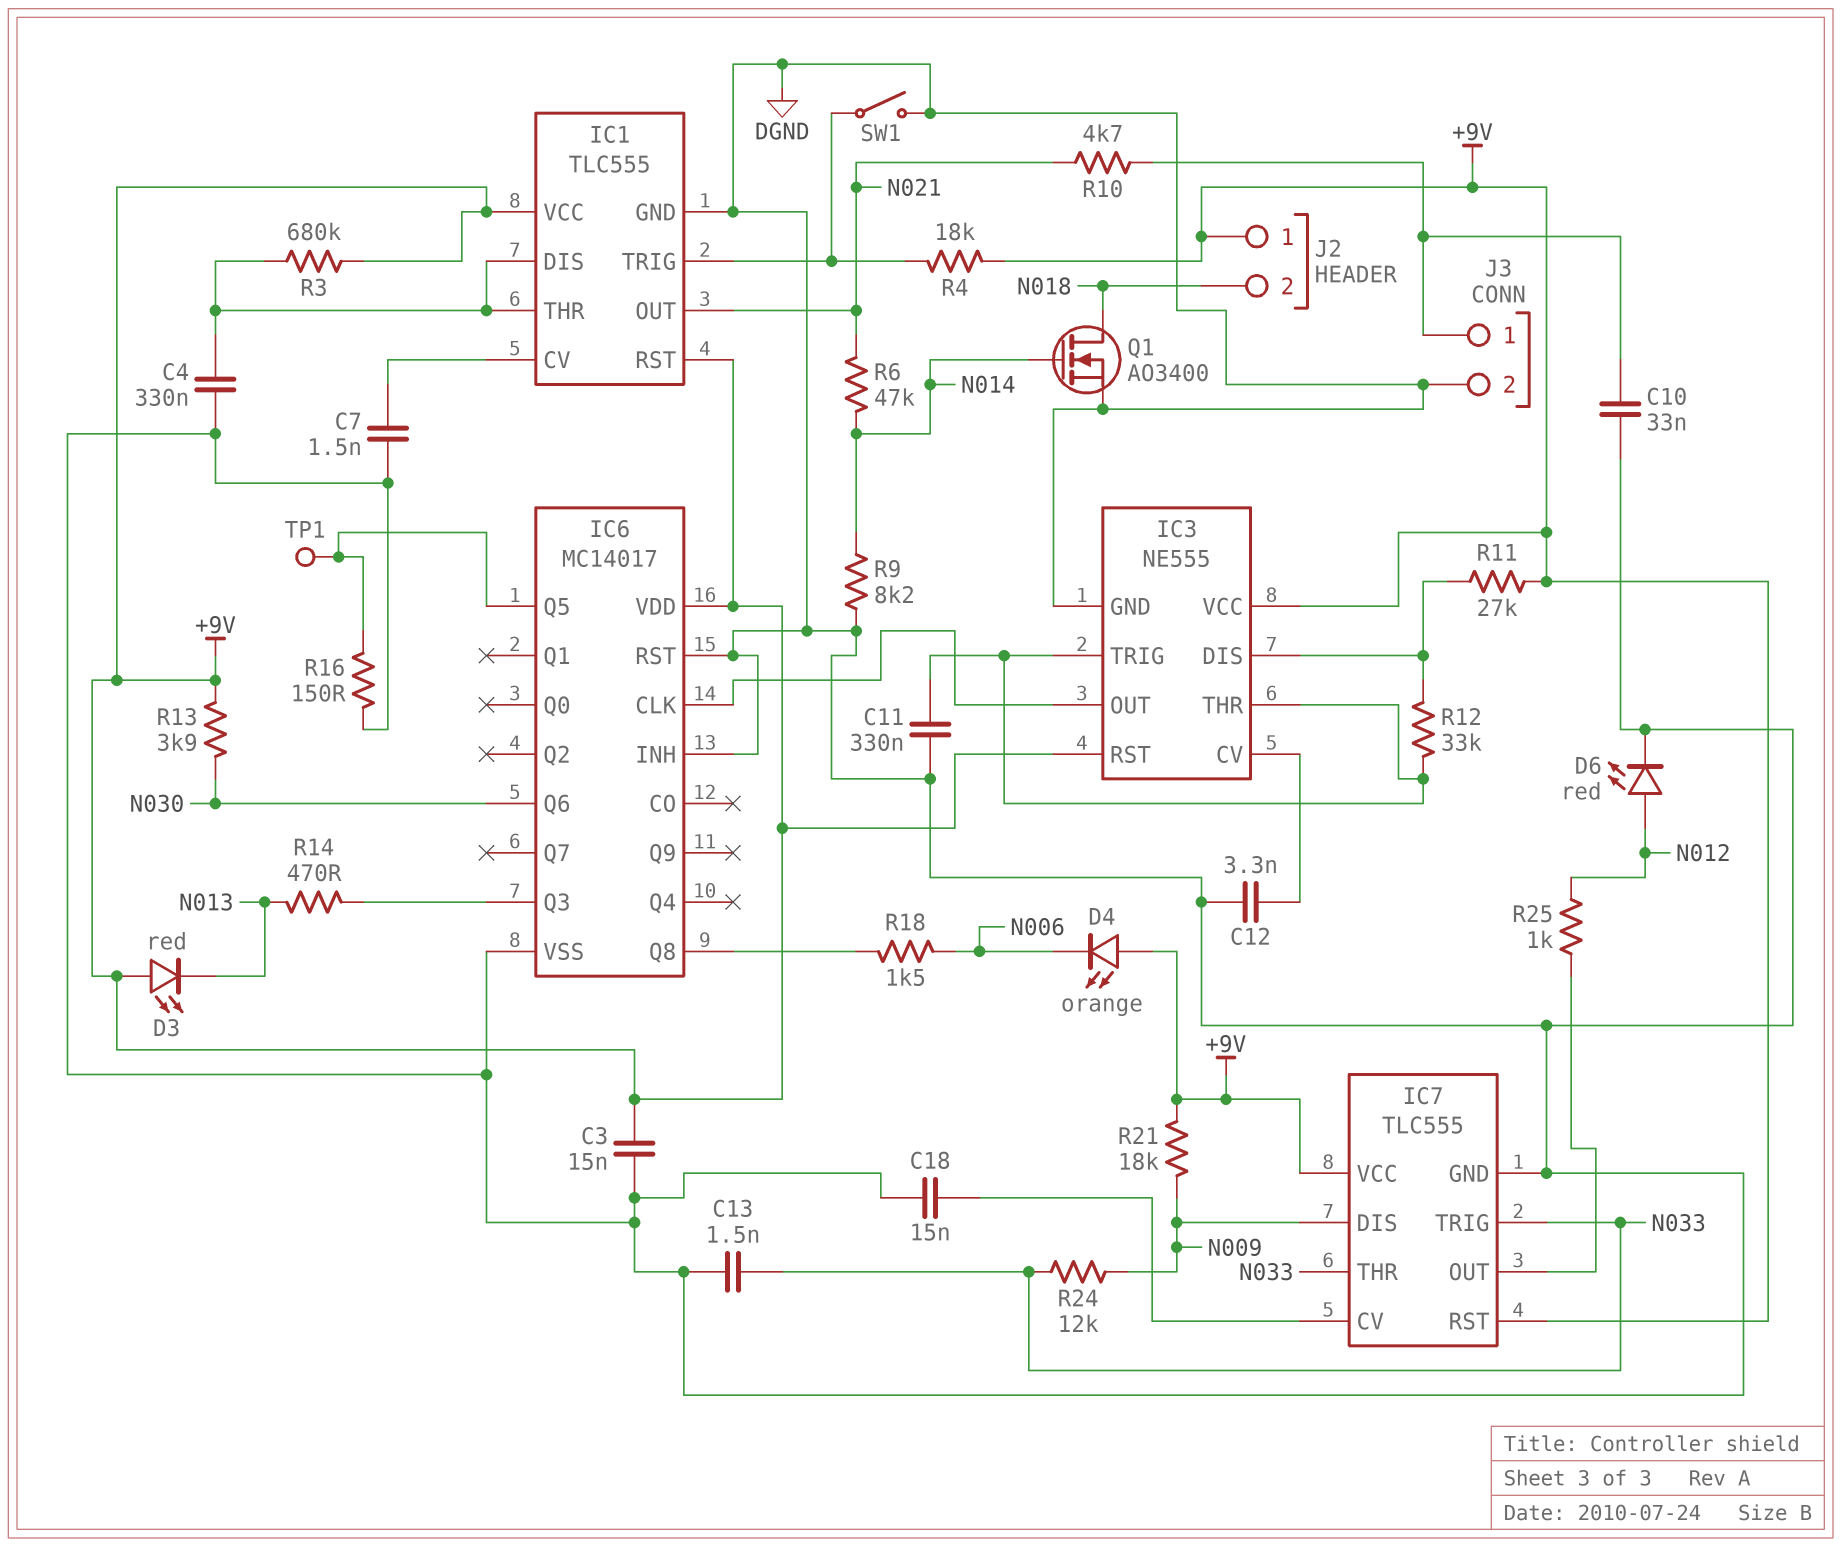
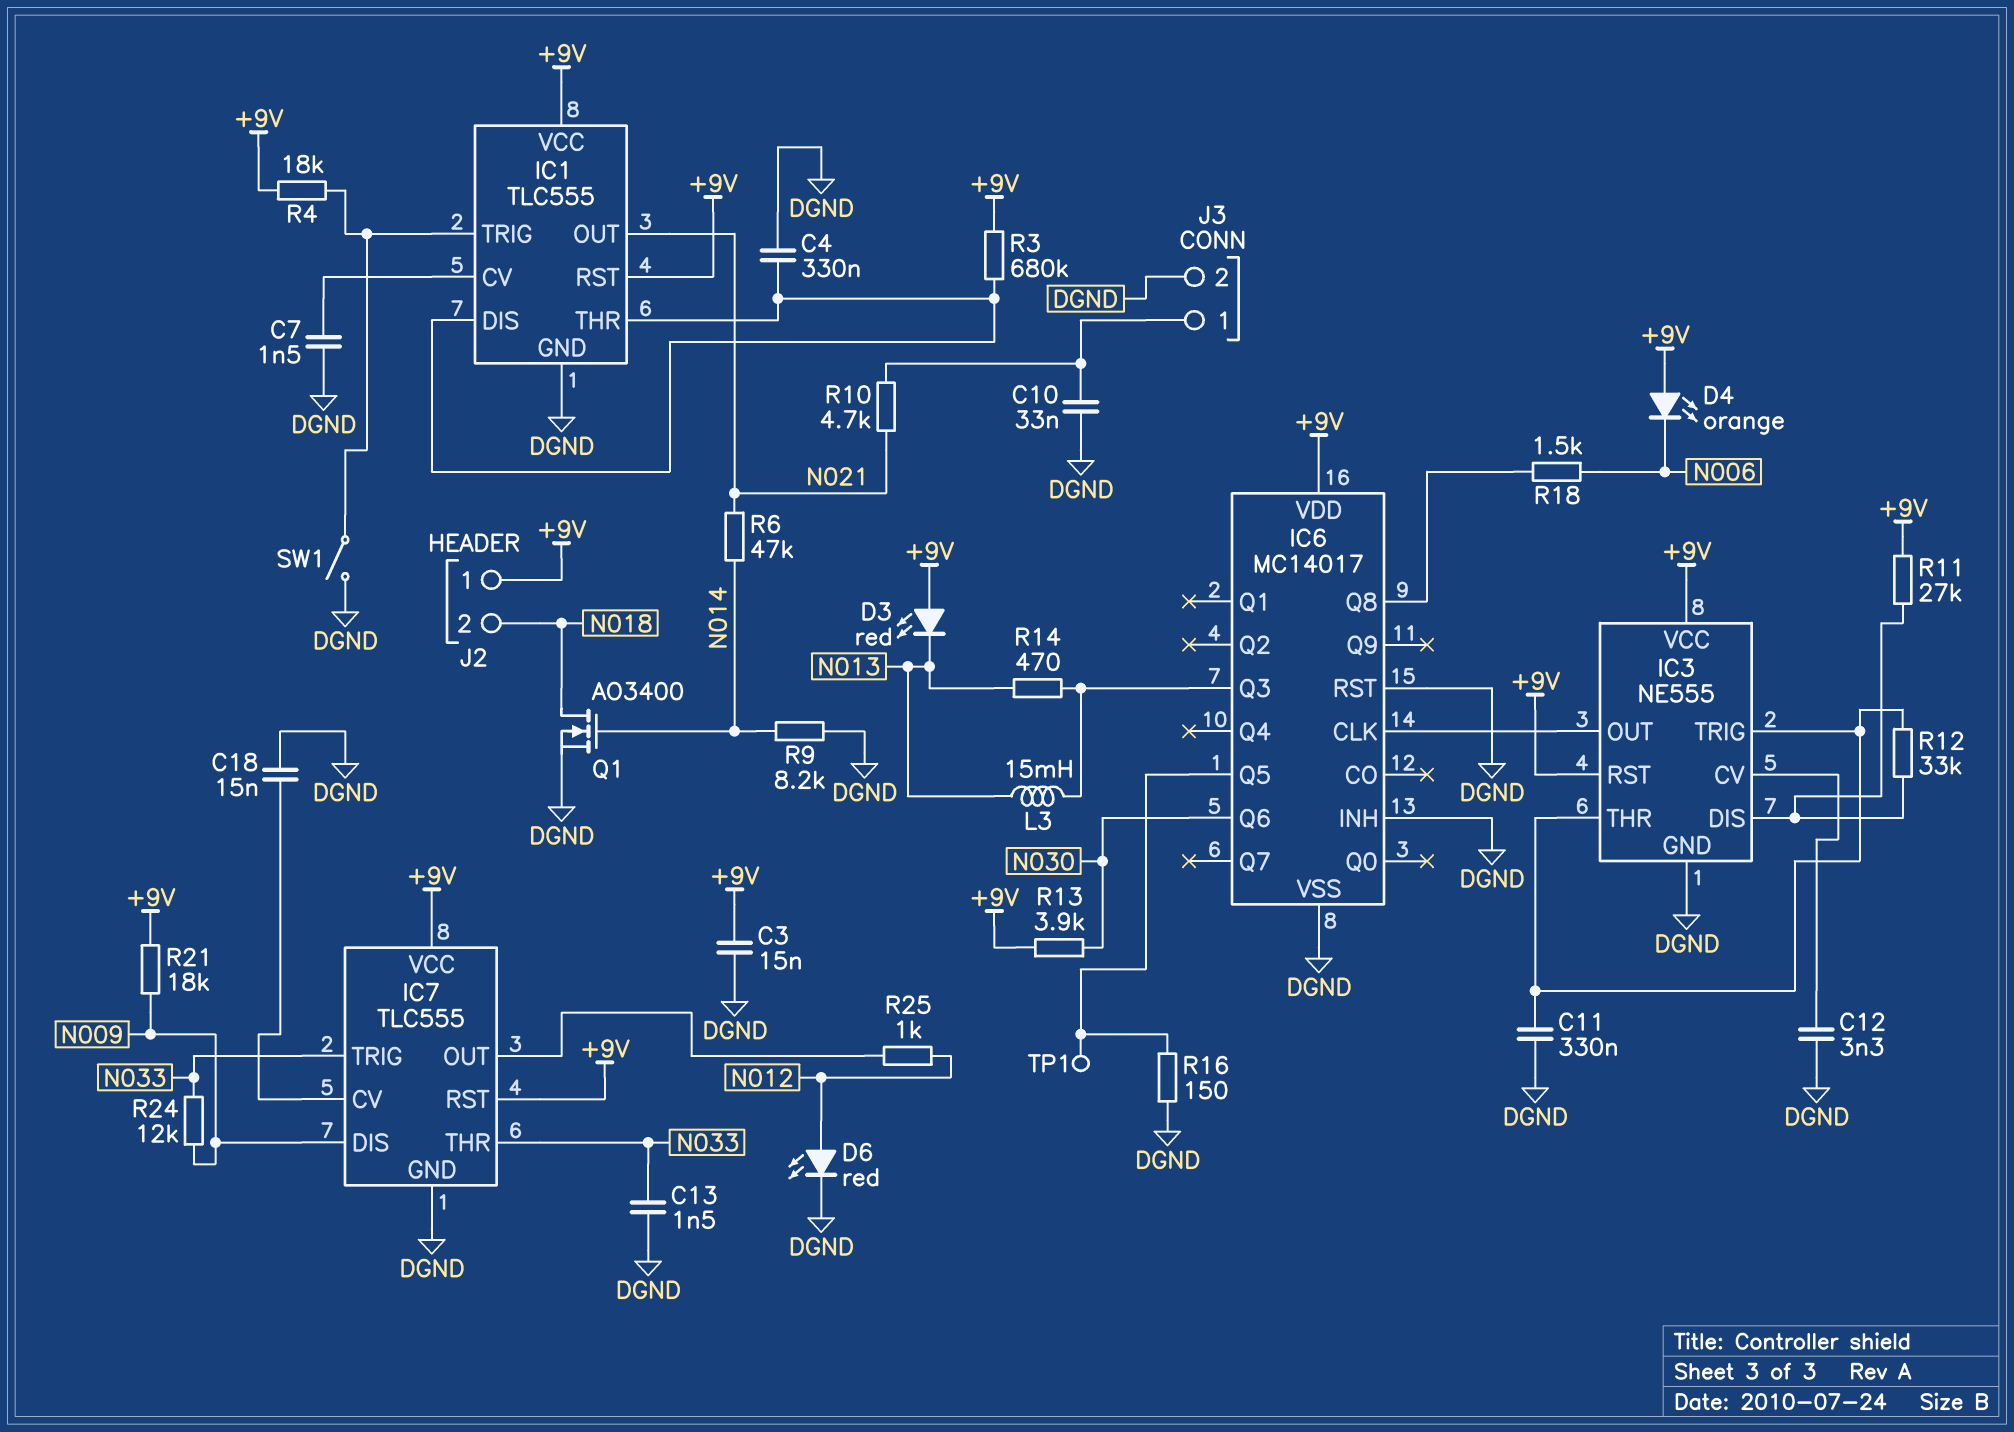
L3: none -> 15mH (IC6/Q3, N013)

